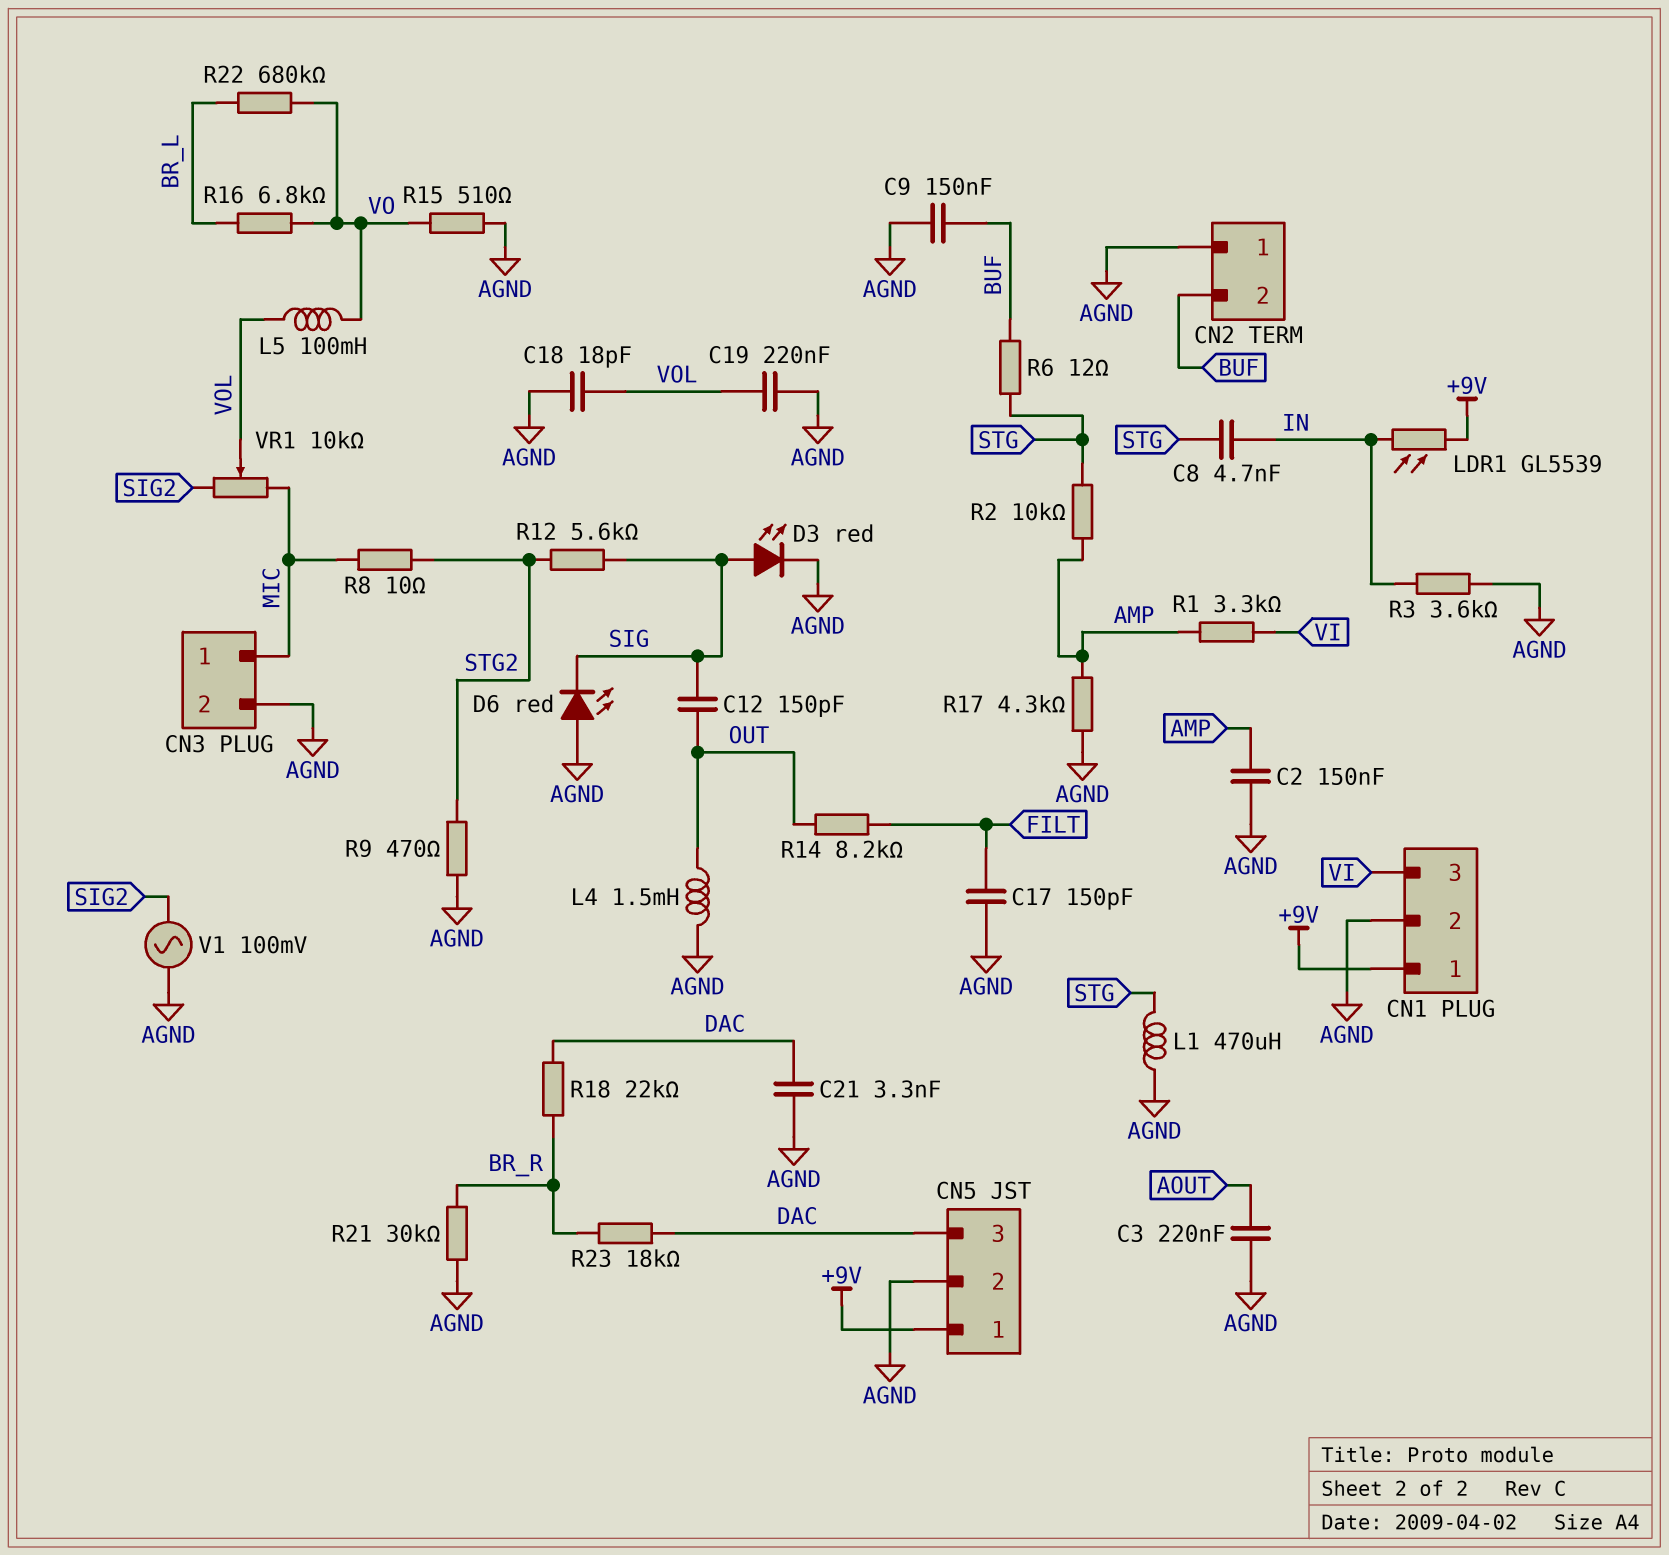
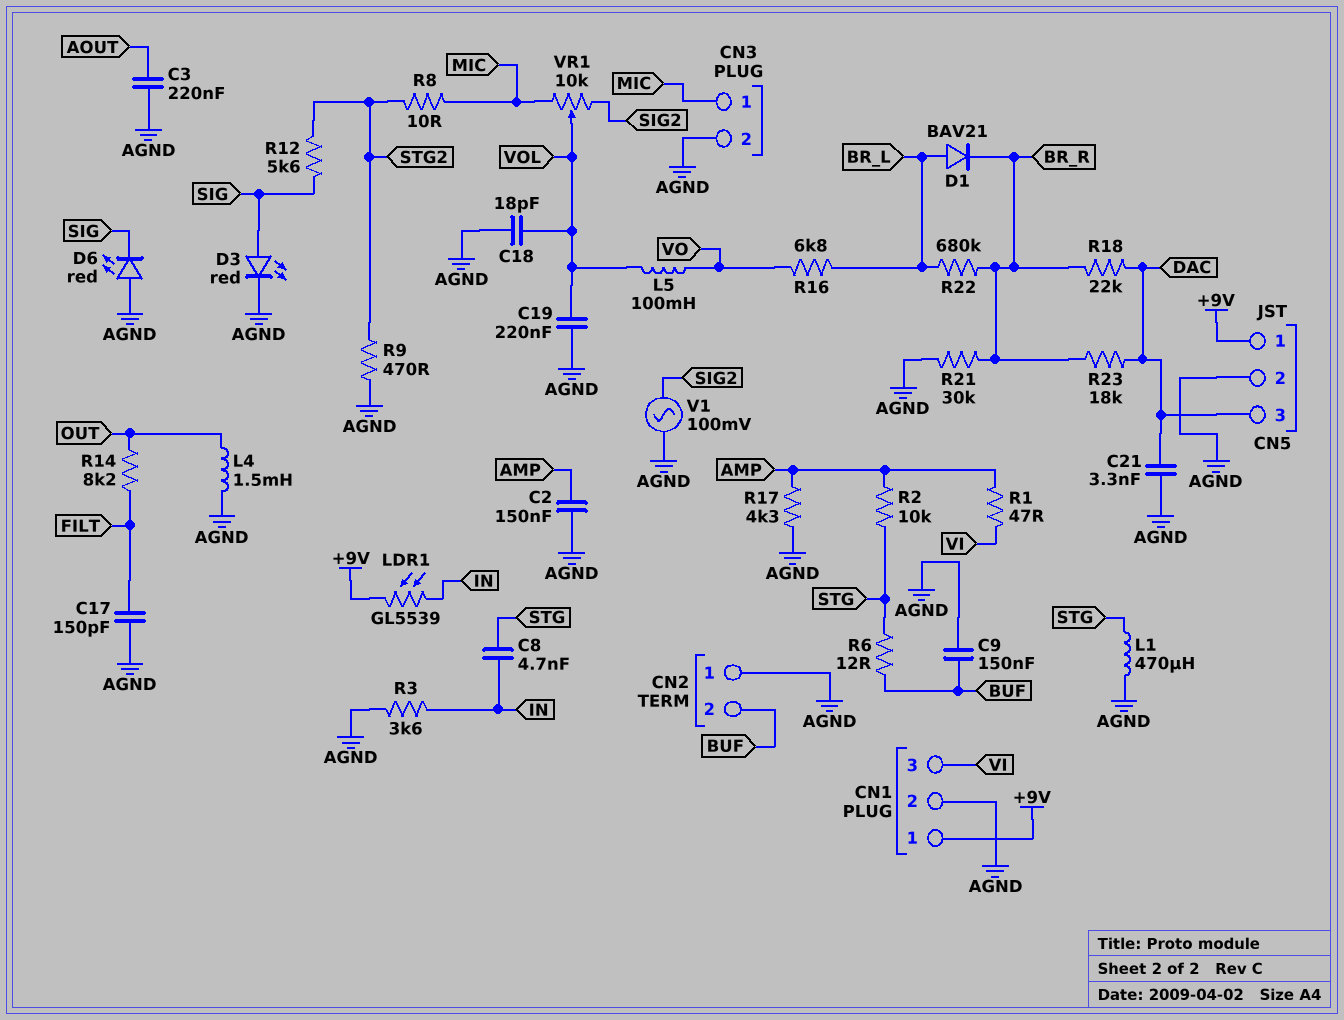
C12: 150pF (OUT, SIG) -> none
D1: none -> diode BAV21 (A BR_L, K BR_R)
R1: 3.3k (AMP, VI) -> 47 (AMP, VI)
R15: 510 (AGND, VO) -> none
R22: 680k (BR_L, VO) -> 680k (BR_L, BR_R)

